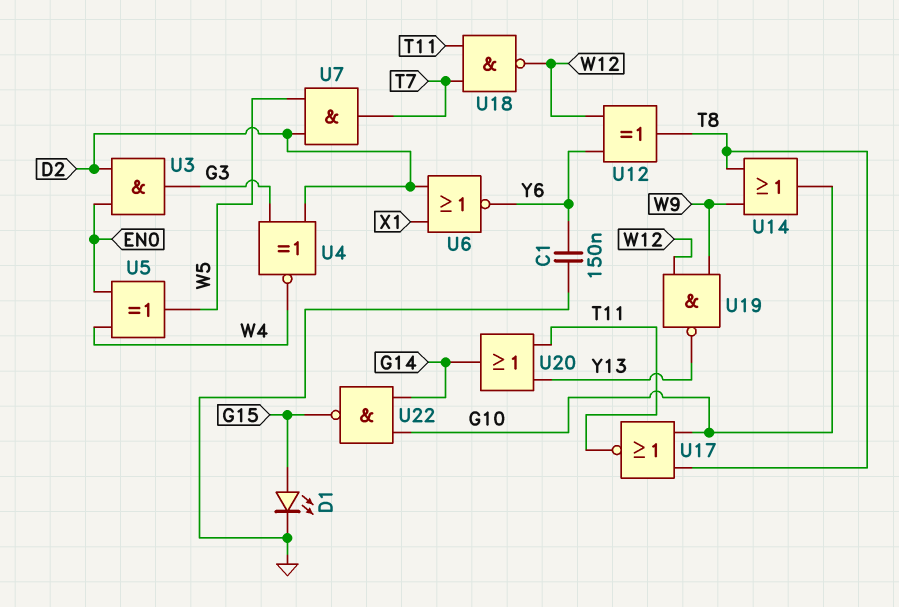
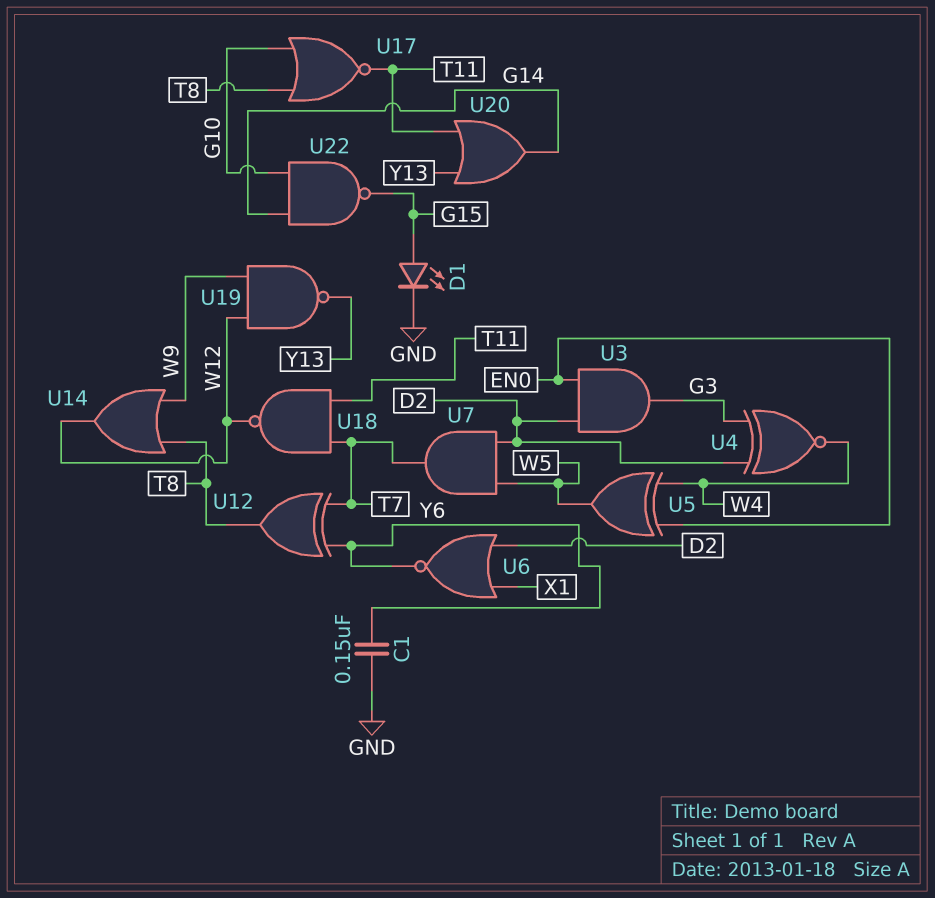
U12: XOR (in W12, in Y6, out T8) -> XOR (in T7, in Y6, out T8)
U14: OR (in T8, in W9, out G10) -> OR (in T8, in W9, out W12)

